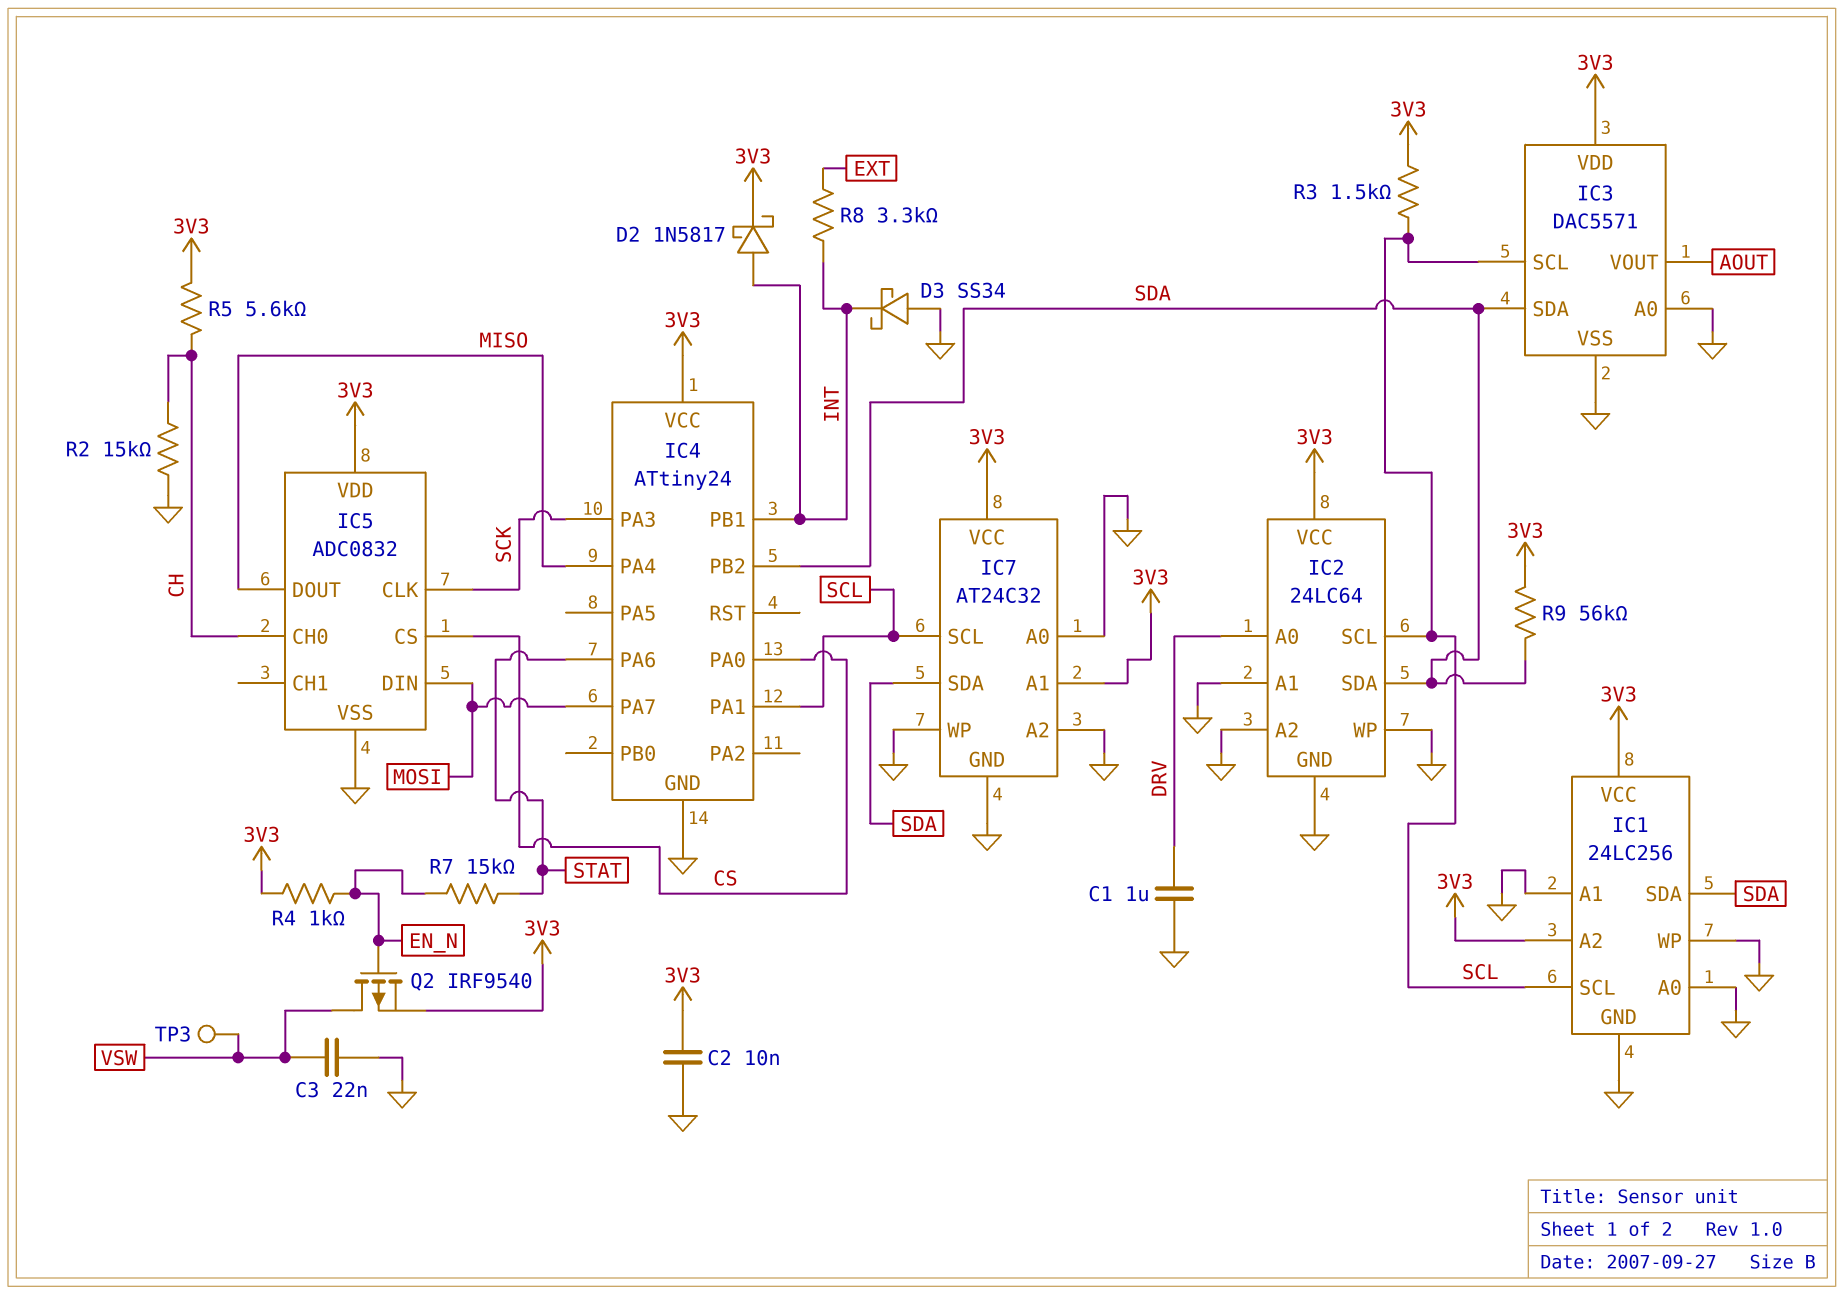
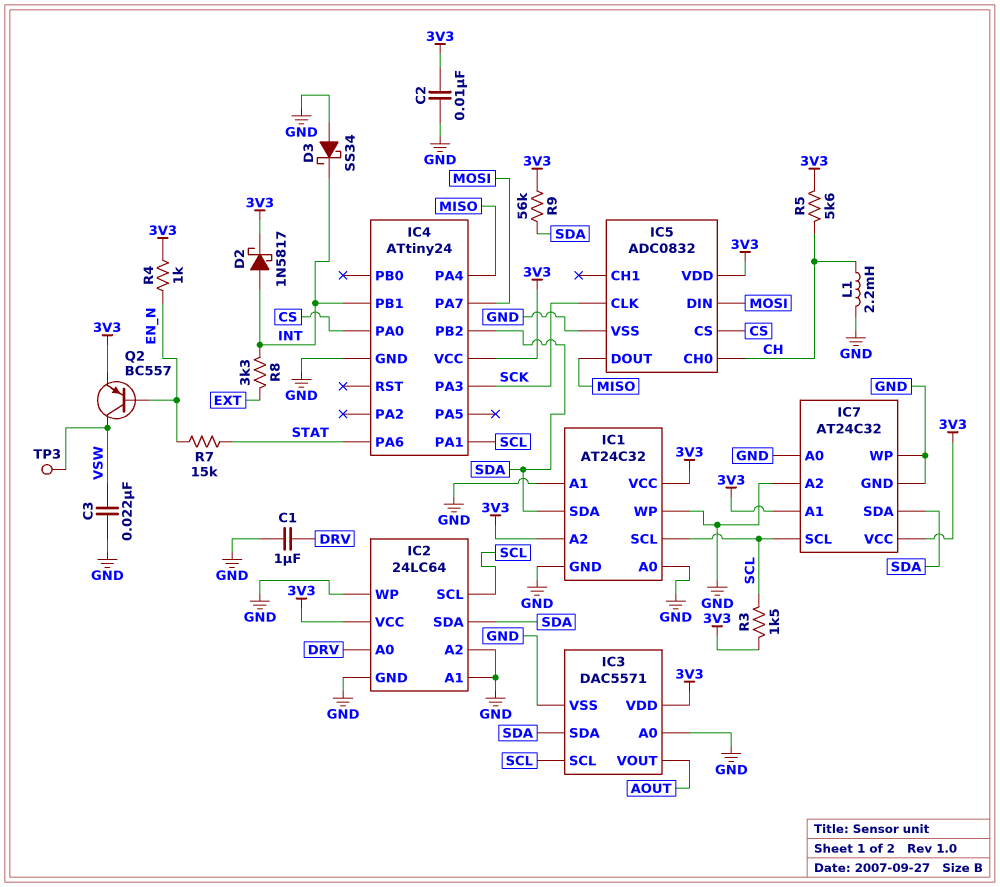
IC1: 24LC256 -> AT24C32
L1: none -> 2.2mH (CH, GND)
Q2: PMOS IRF9540 (G EN_N, D VSW, S 3V3) -> PNP BC557 (B EN_N, C VSW, E 3V3)
R2: 15k (CH, GND) -> none

